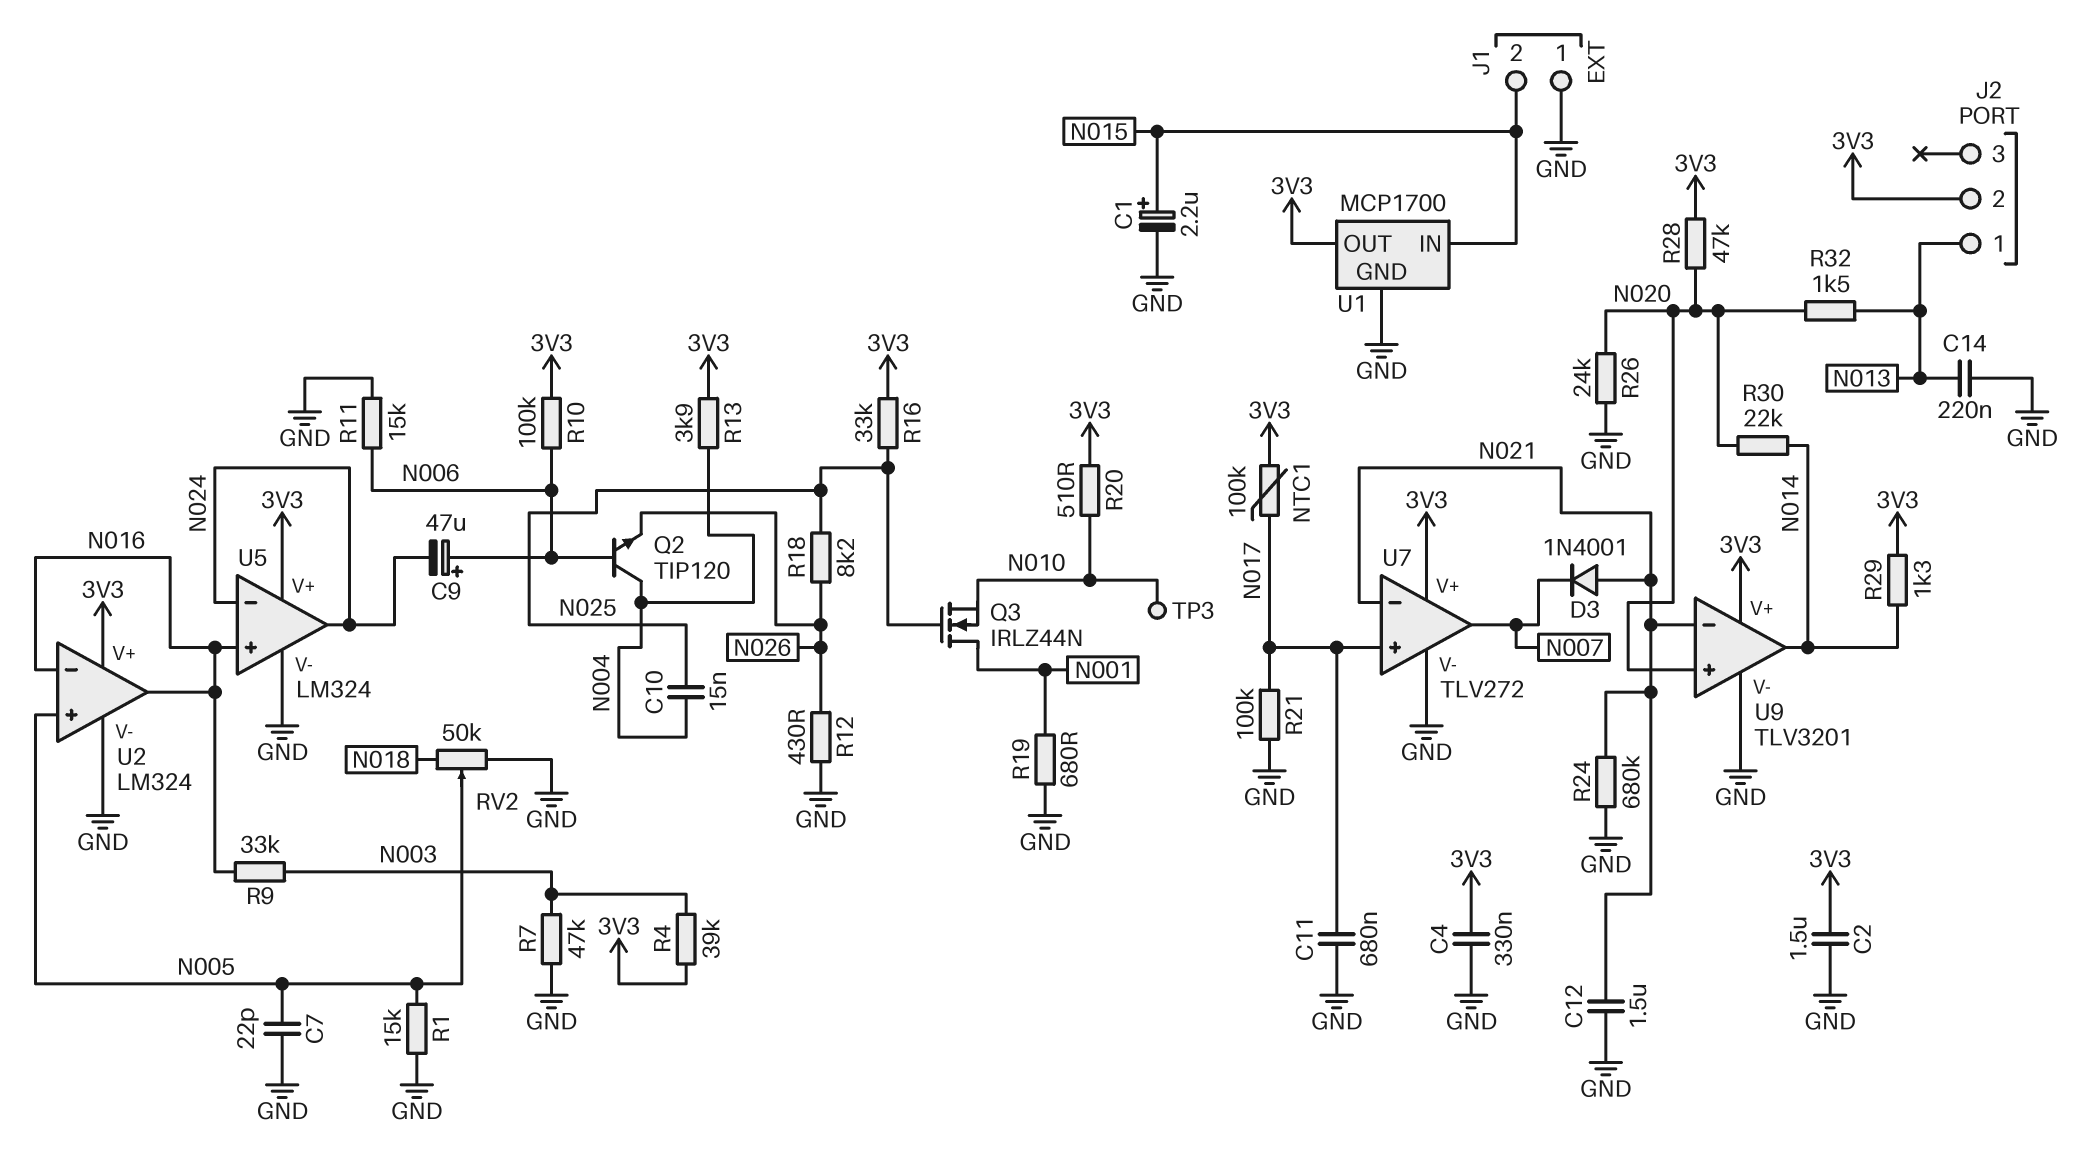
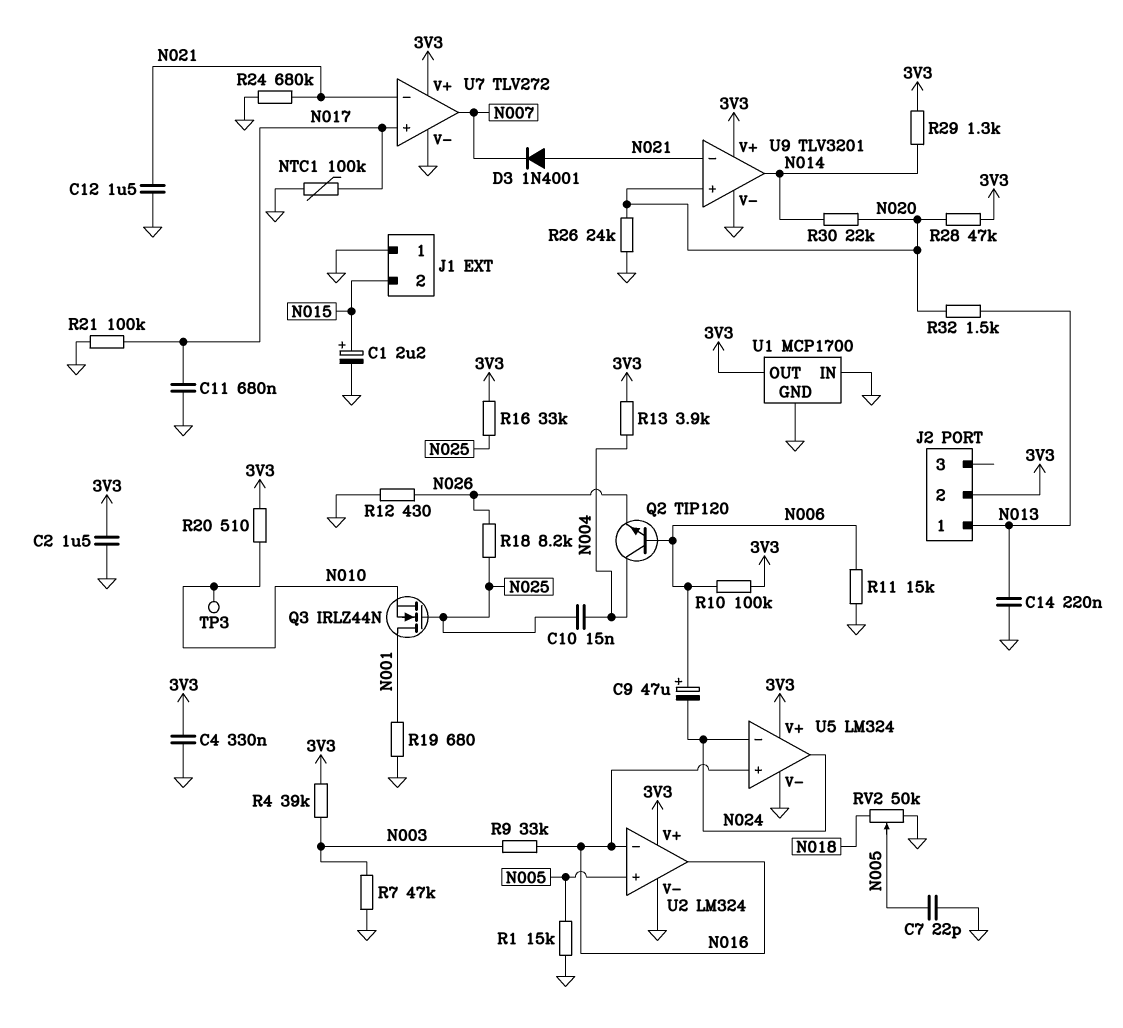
NTC1: 100k (3V3, N017) -> 100k (GND, N017)
U1 pin IN: N015 -> GND

